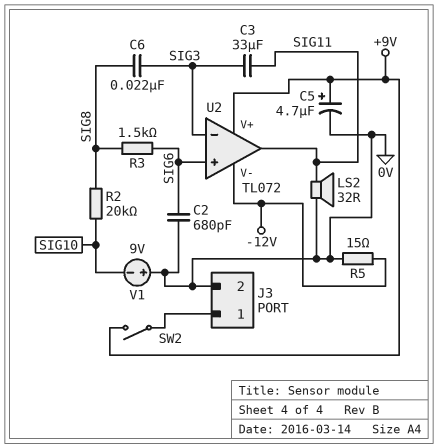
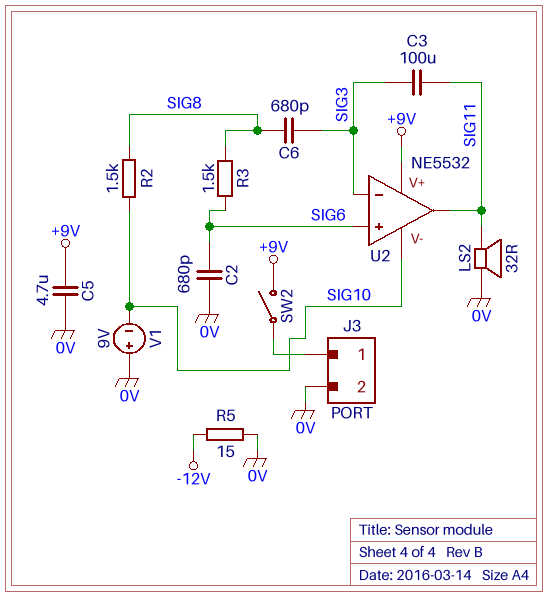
C3: 33uF (SIG3, SIG11) -> 100uF (SIG3, SIG11)
C5: 4.7uF (plus +9V, minus 0V) -> 4.7uF (+9V, 0V)
C6: 22nF (SIG3, SIG8) -> 680pF (SIG3, SIG8)
R2: 20k (SIG8, SIG10) -> 1.5k (SIG8, SIG10)
U2: TL072 -> NE5532
U2 pin V-: -12V -> SIG10

